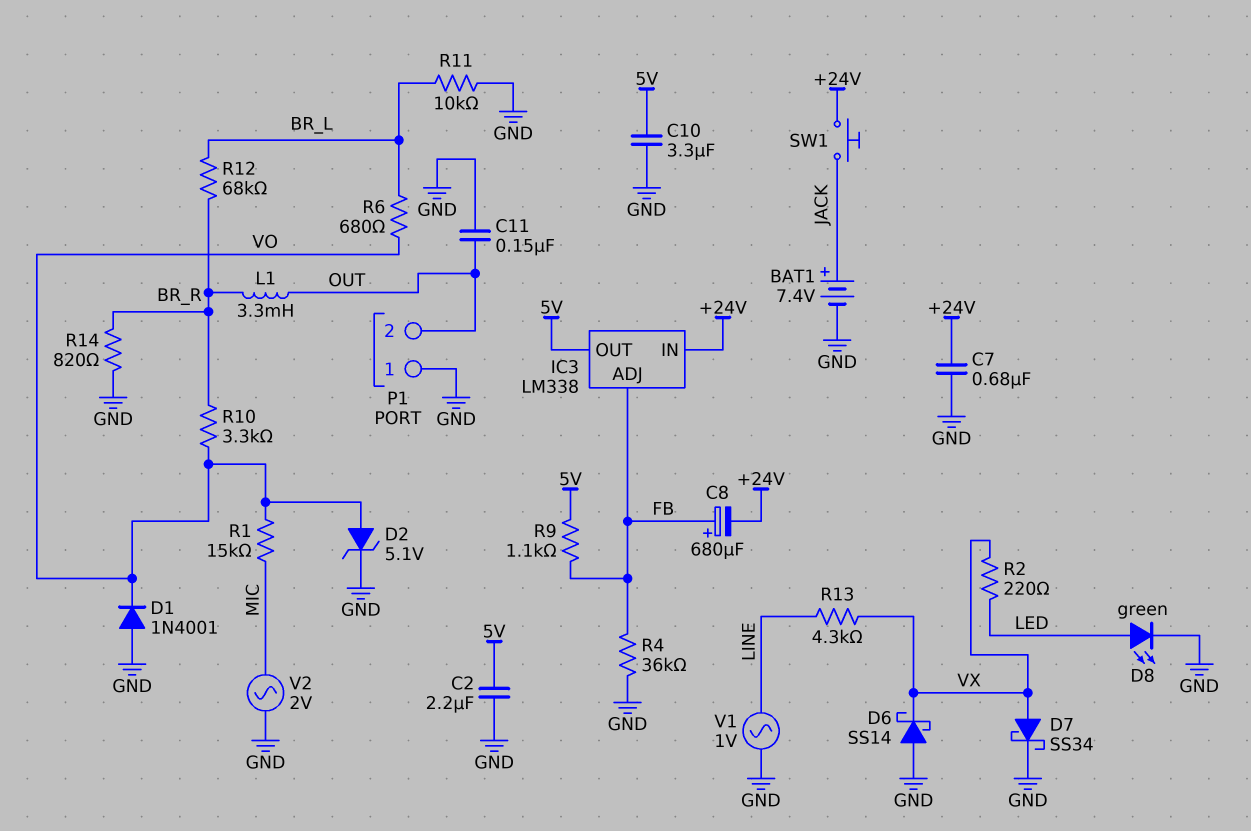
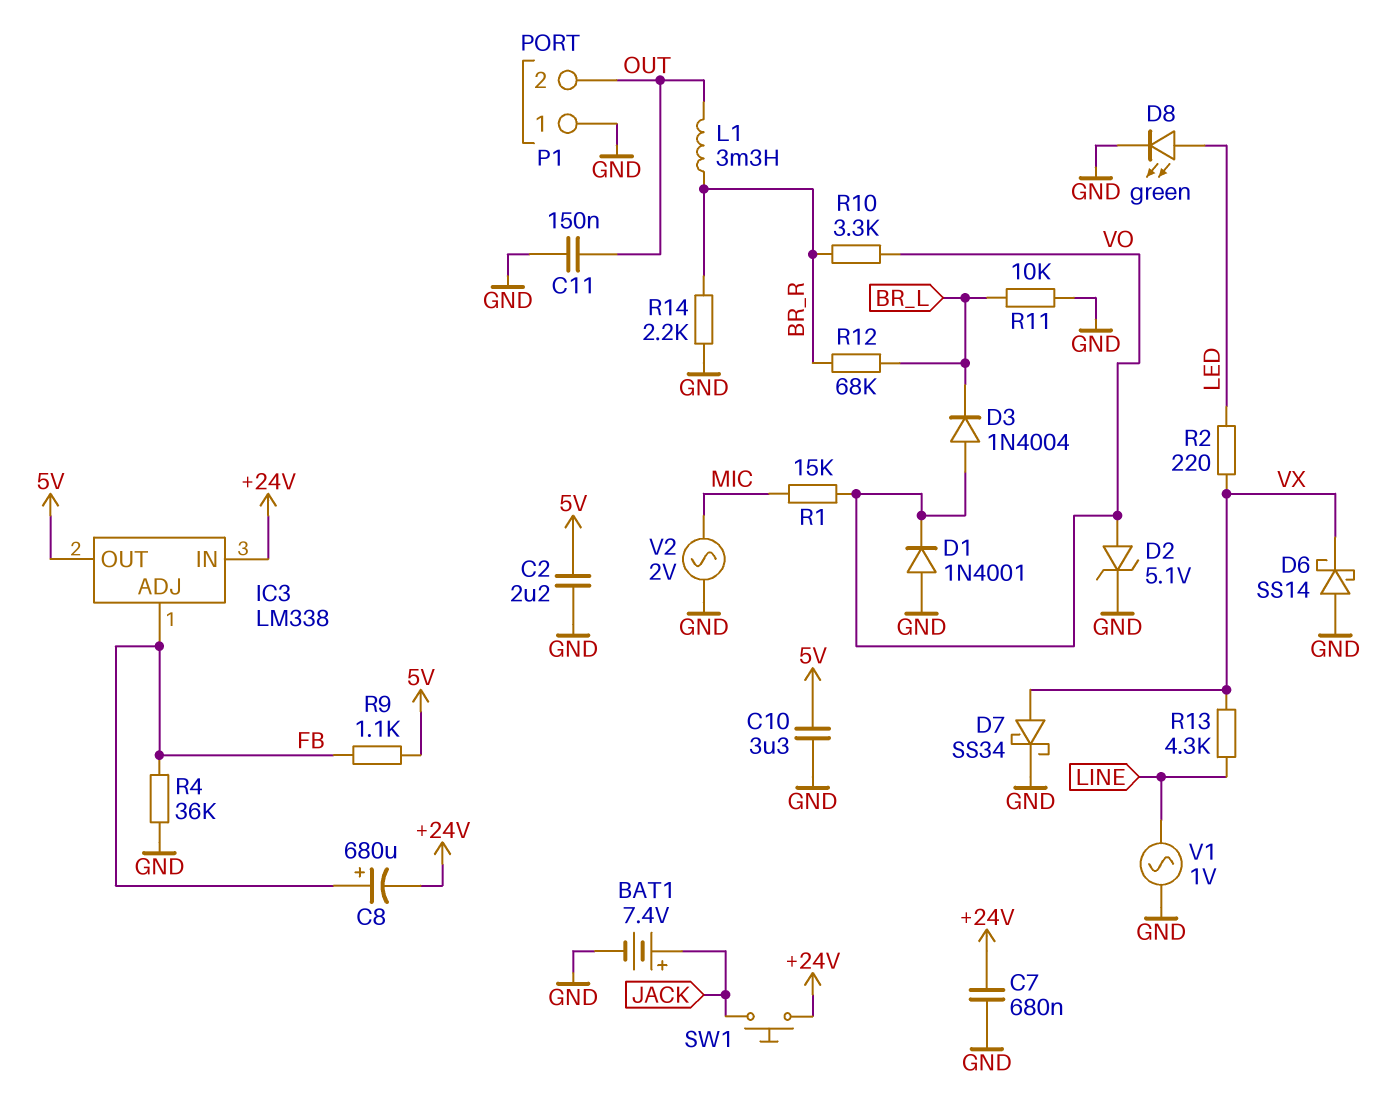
D3: none -> diode 1N4004 (A VO, K BR_L)
R6: 680 (BR_L, VO) -> none
R14: 820 (BR_R, GND) -> 2.2k (BR_R, GND)

